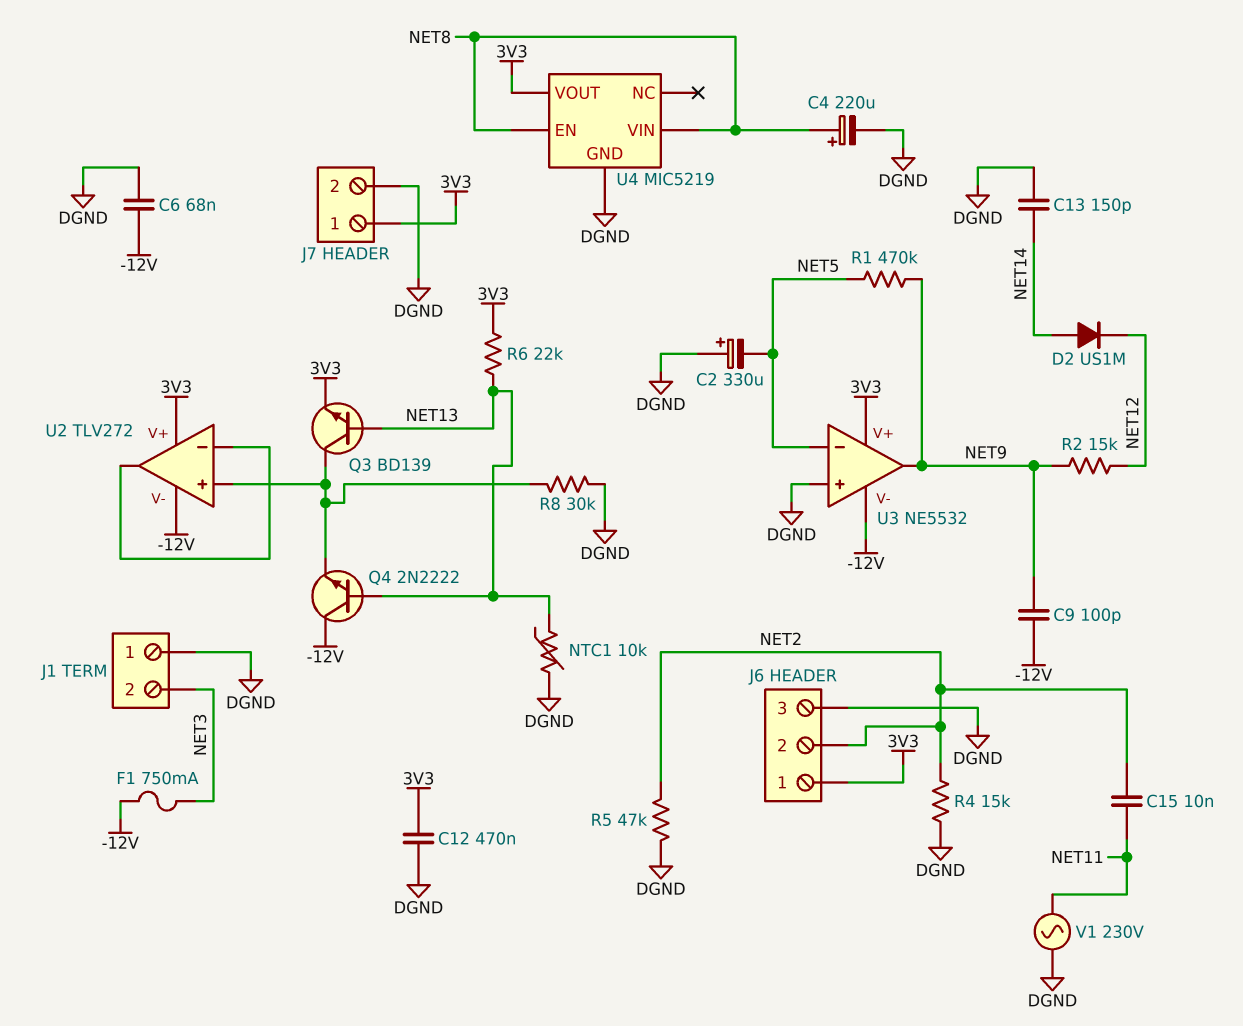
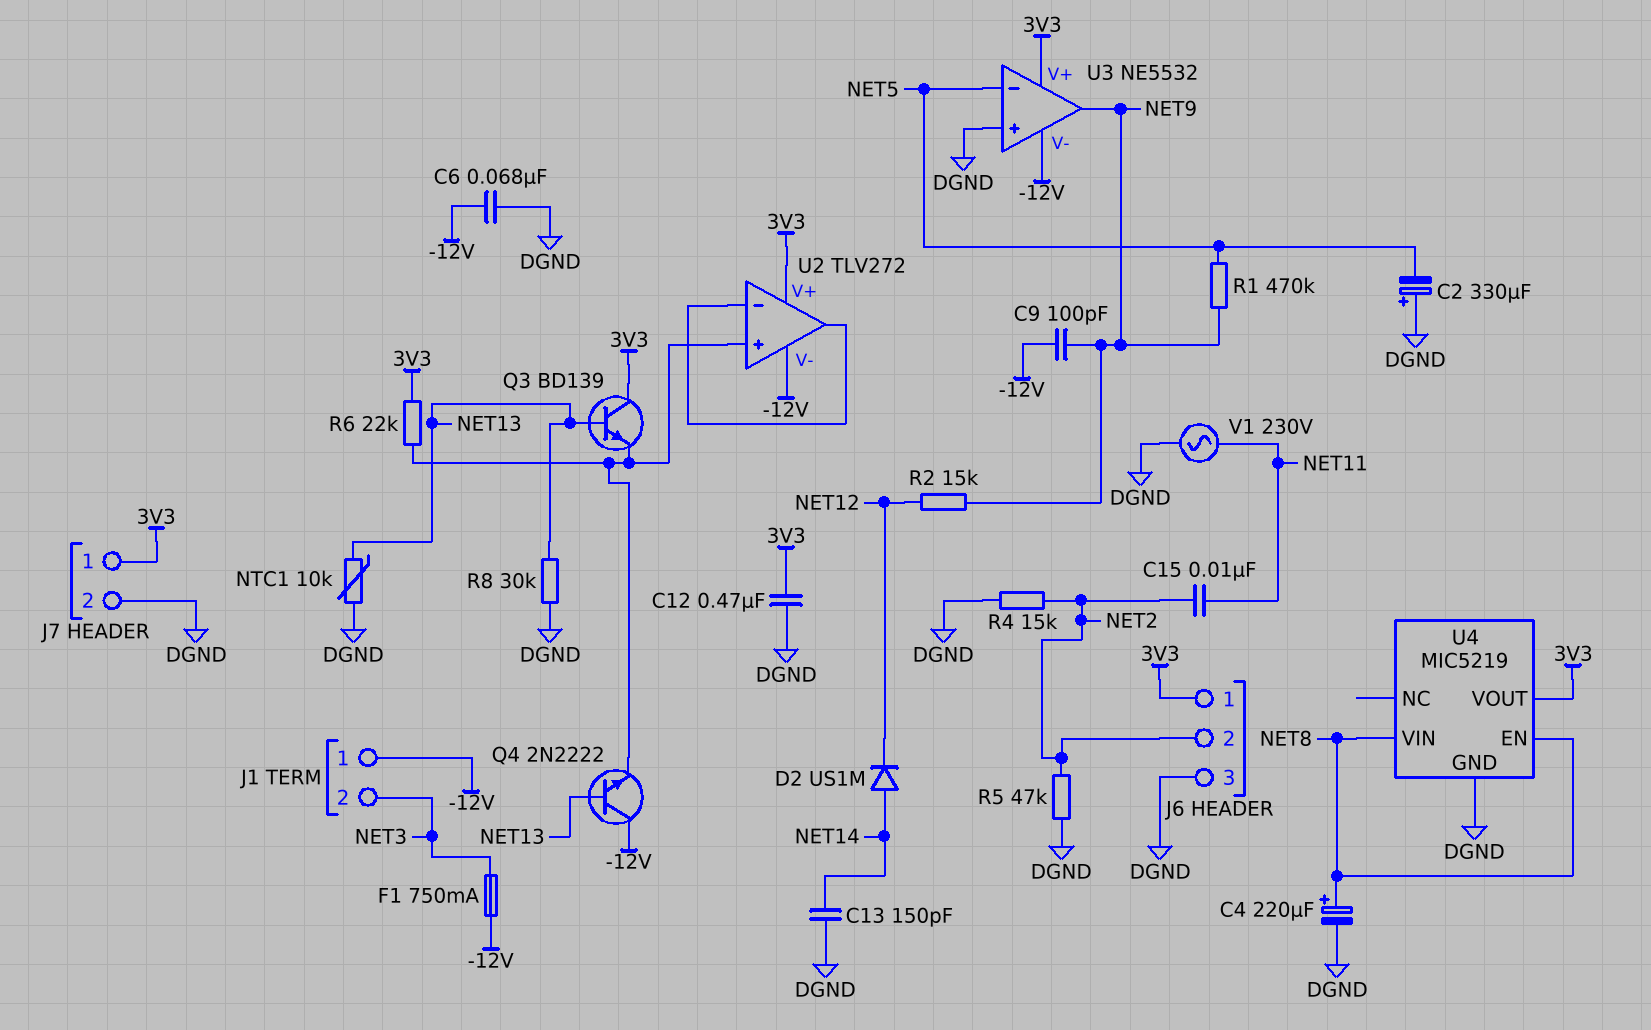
J1 pin 1: DGND -> -12V
Q3: NPN BD139 (B NET13, C U2/in+, E 3V3) -> NPN BD139 (B NET13, C 3V3, E U2/in+)
R6: 22k (3V3, NET13) -> 22k (3V3, U2/in+)
R8: 30k (DGND, U2/in+) -> 30k (DGND, NET13)

